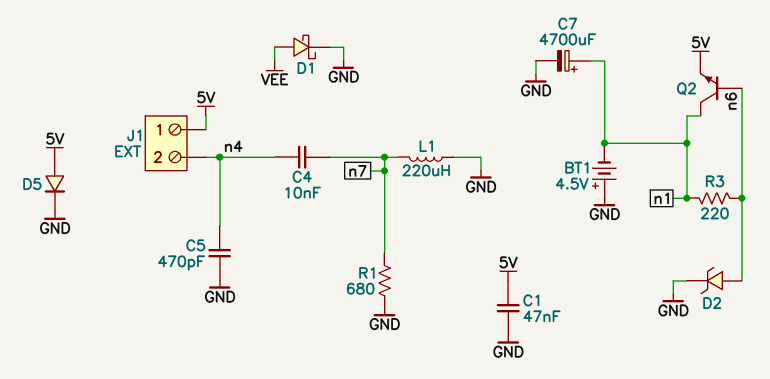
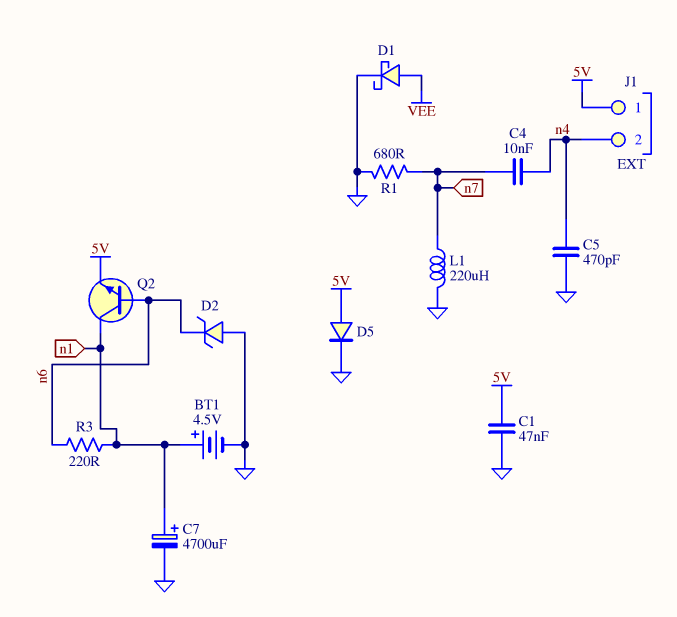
BT1: 4.5V (plus GND, minus n1) -> 4.5V (plus n1, minus GND)
D2: zener (A n6, K GND) -> zener (A GND, K n6)

